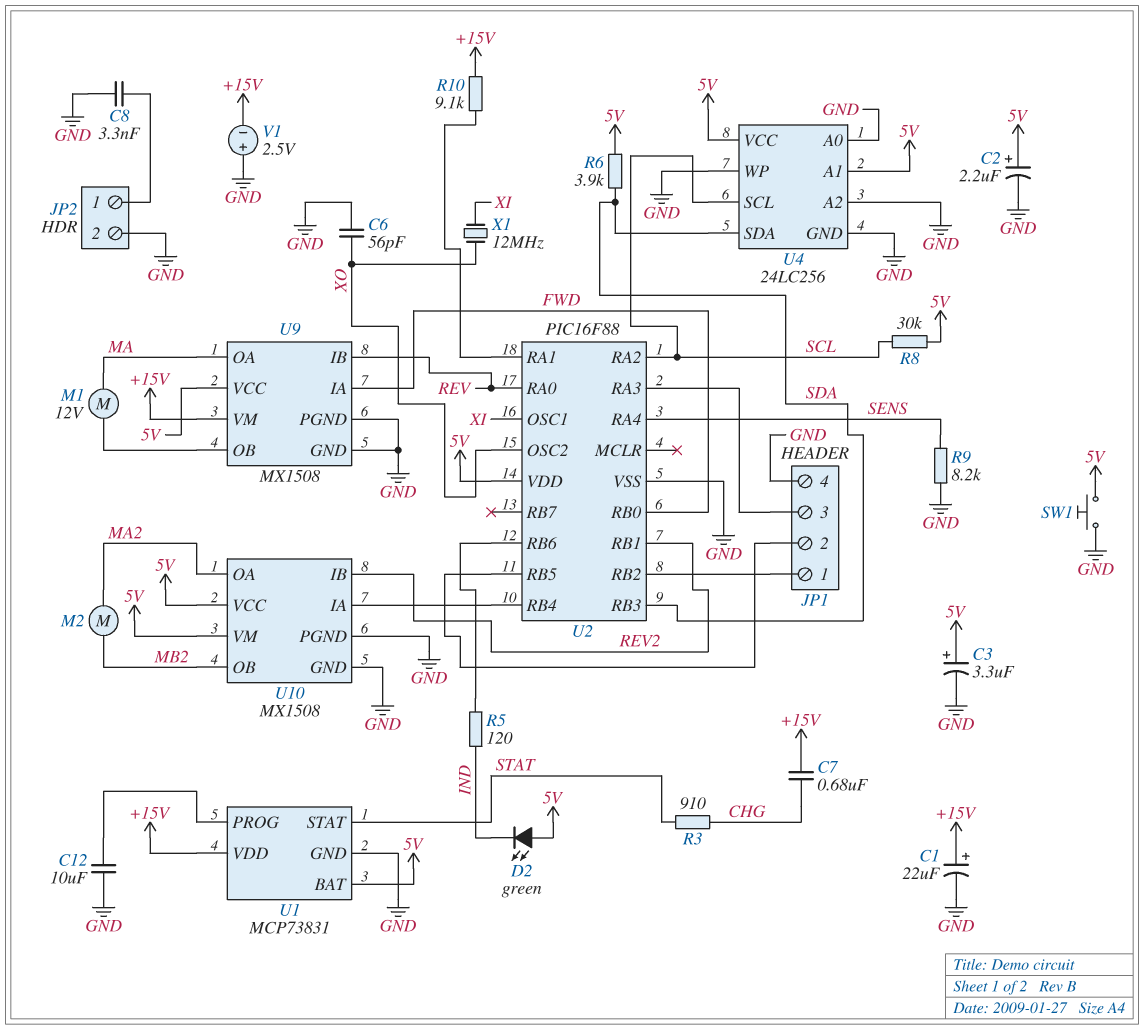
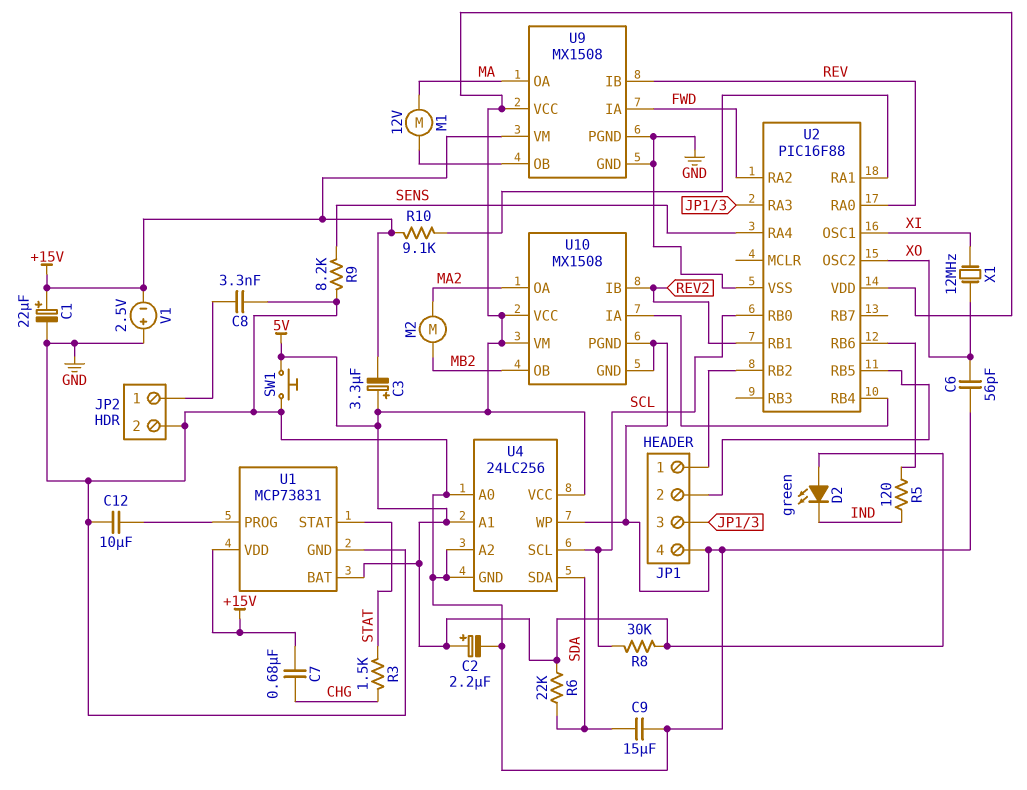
C3: 3.3uF (plus 5V, minus GND) -> 3.3uF (plus 5V, minus +15V)
C9: none -> 15uF (GND, SDA)
R3: 910 (CHG, STAT) -> 1.5k (CHG, STAT)
R6: 3.9k (5V, SDA) -> 22k (5V, SDA)
U2 pin RA2: SCL -> FWD
U2 pin RB0: FWD -> SCL
U2 pin RB3: SDA -> none

